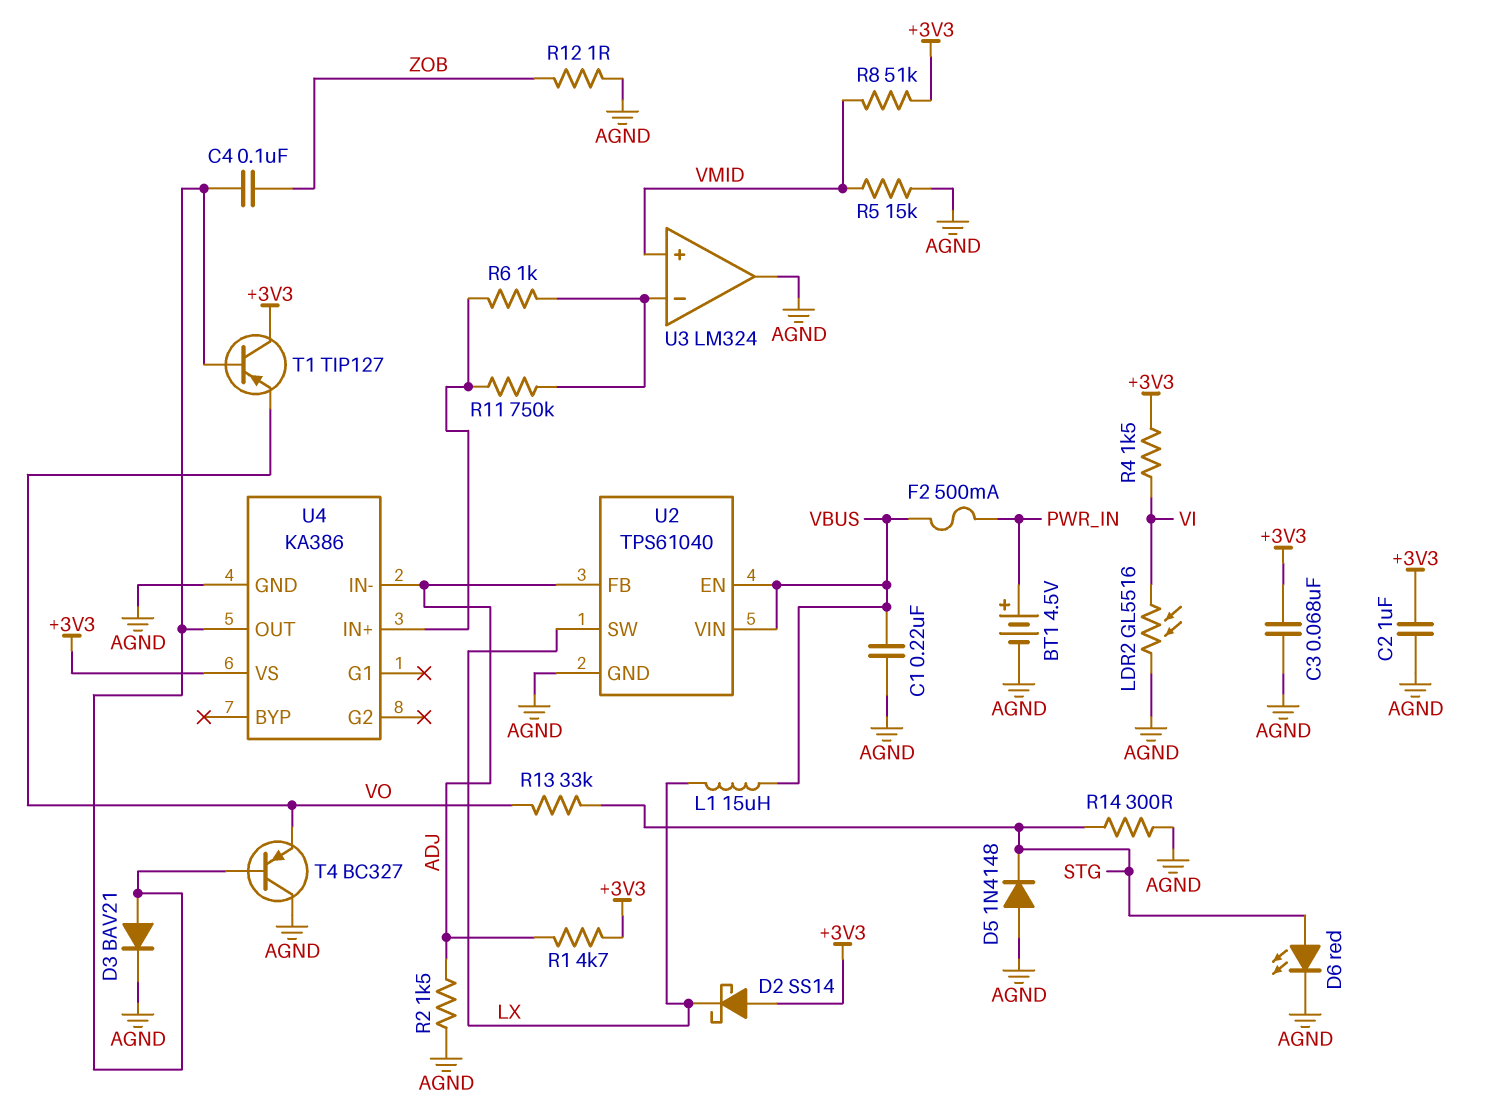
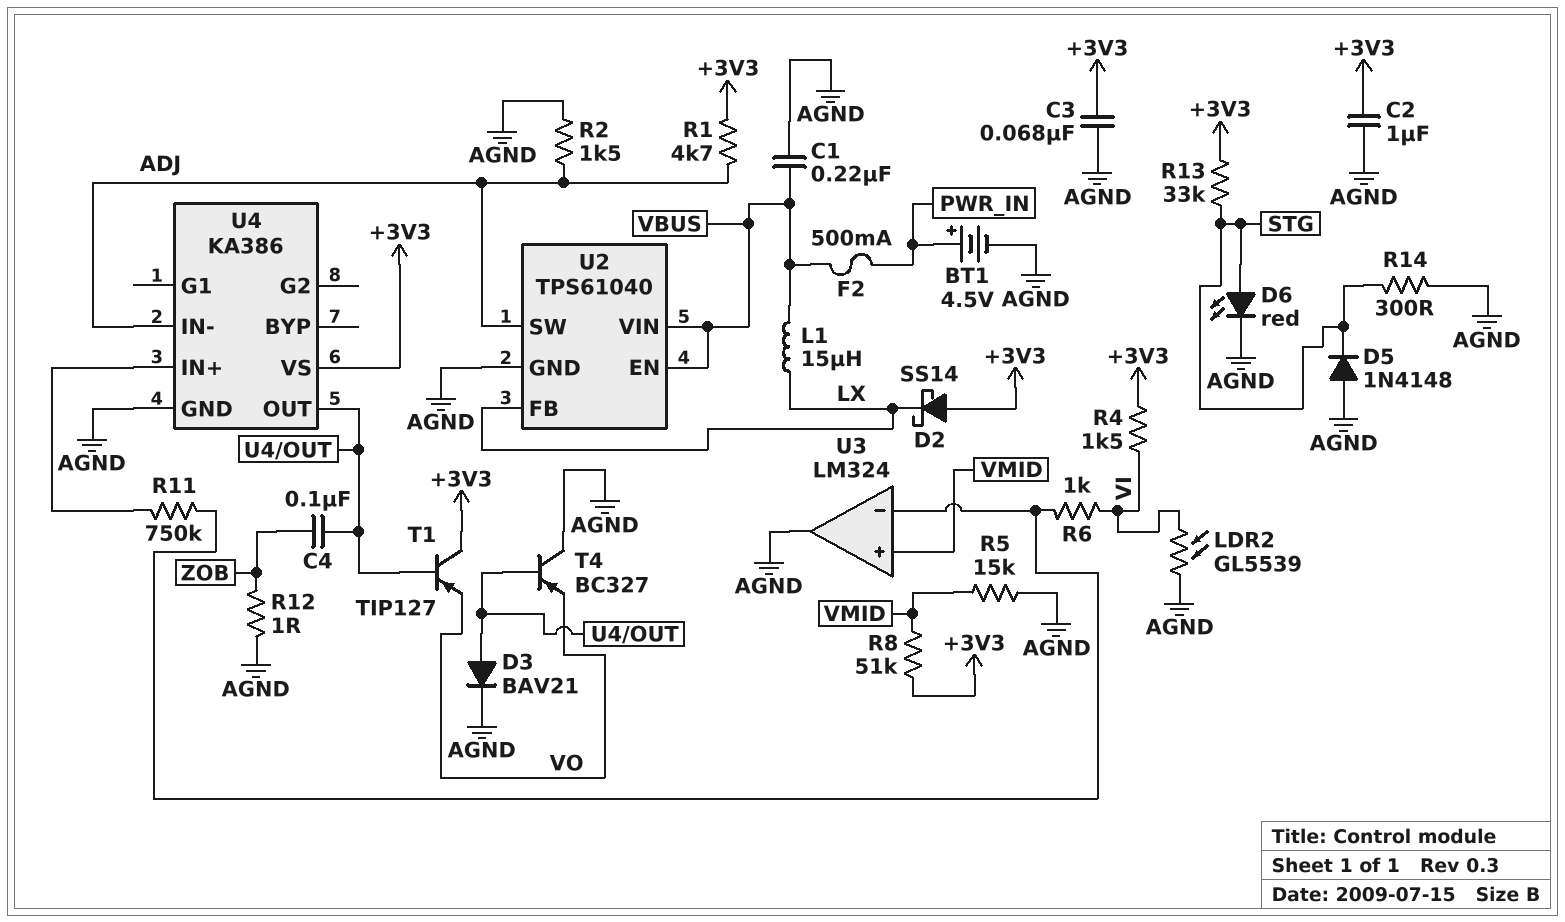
LDR2: GL5516 (AGND, VI) -> GL5539 (AGND, VI)
R6: 1k (U3/in-, U4/IN+) -> 1k (U3/in-, VI)
R13: 33k (STG, VO) -> 33k (+3V3, STG)
U2 pin FB: ADJ -> LX
U2 pin SW: LX -> ADJ

